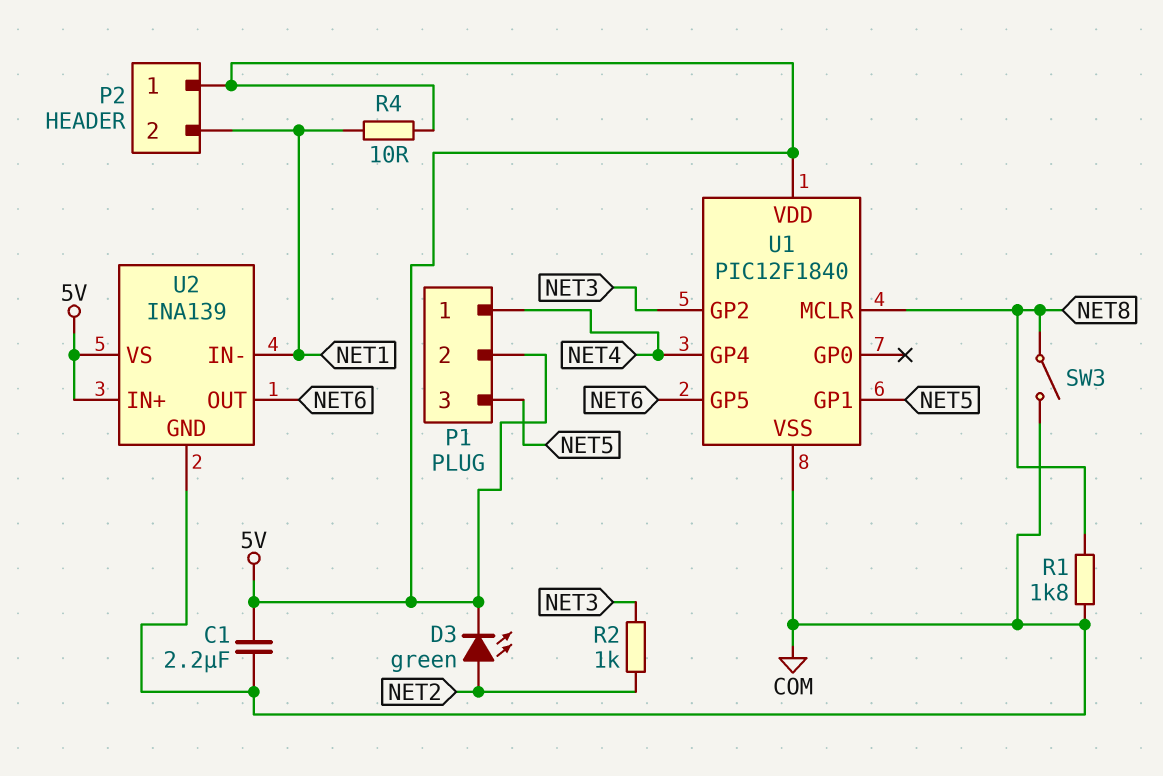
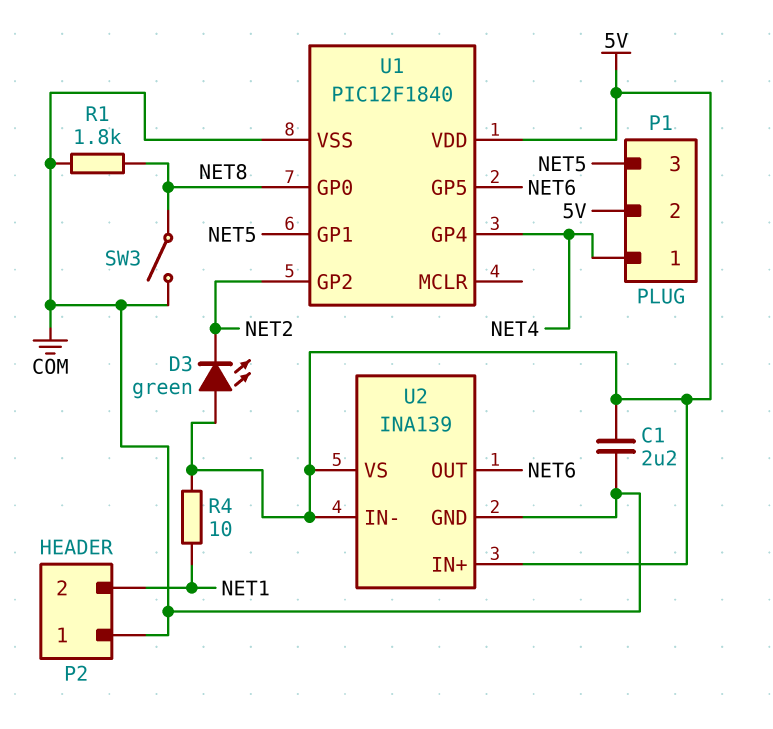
D3: LED green (A NET2, K 5V) -> LED green (A 5V, K NET2)
P2 pin 1: 5V -> COM
R2: 1k (NET2, NET3) -> none
U1 pin GP0: none -> NET8
U1 pin GP2: NET3 -> NET2
U1 pin MCLR: NET8 -> none
U2 pin IN-: NET1 -> 5V

